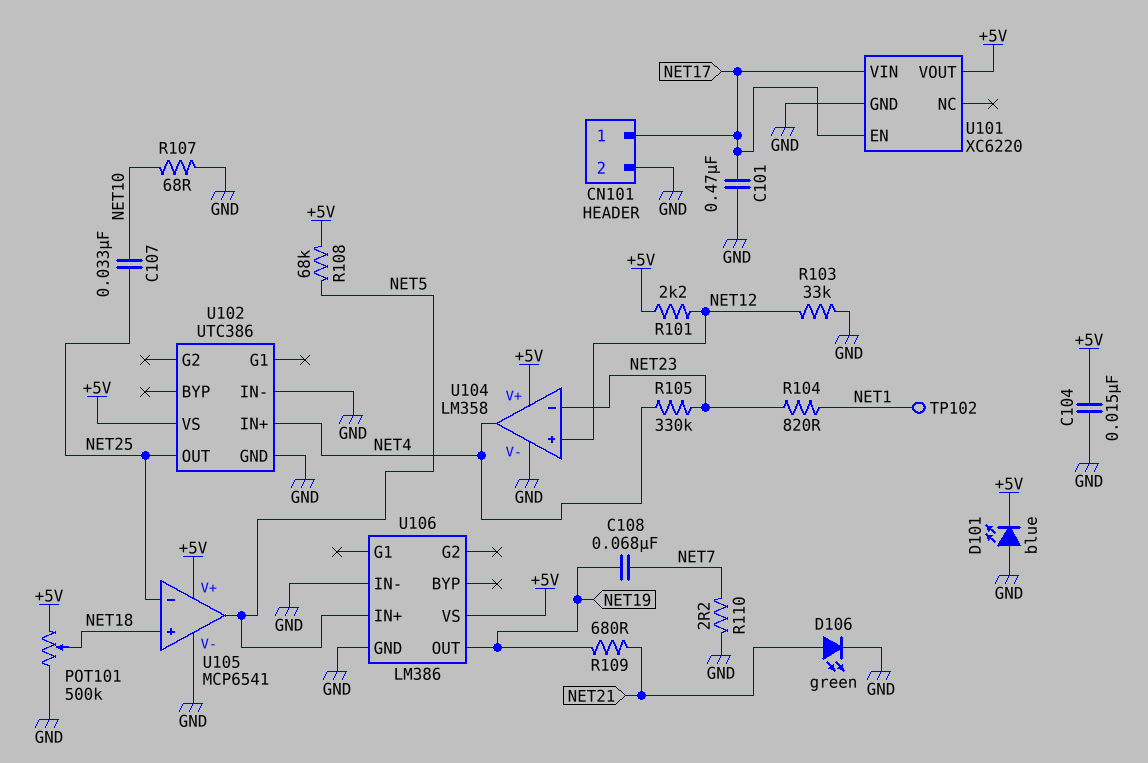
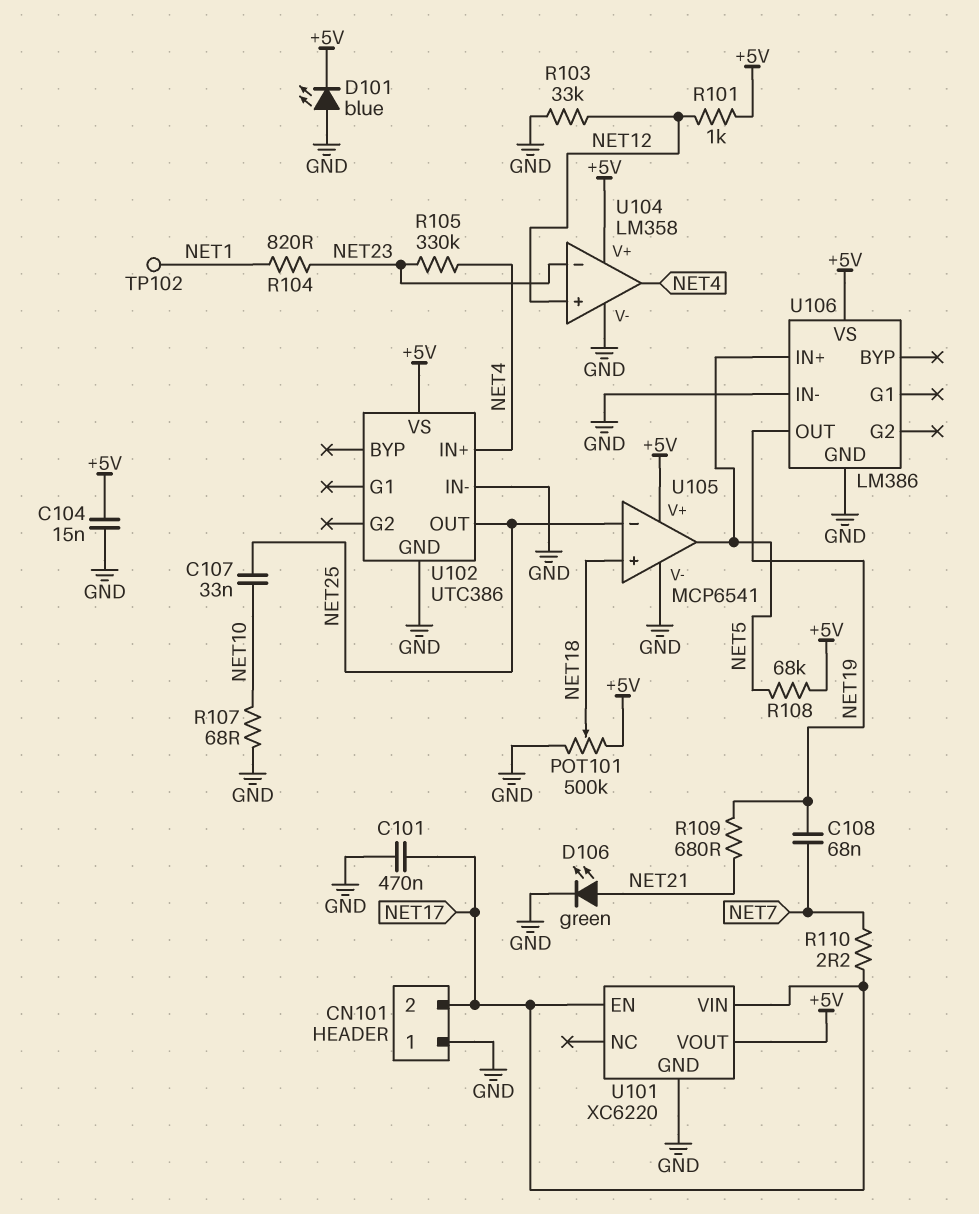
CN101 pin 1: NET17 -> GND
CN101 pin 2: GND -> NET17
R101: 2.2k (+5V, NET12) -> 1k (+5V, NET12)
R110: 2.2 (GND, NET7) -> 2.2 (NET7, NET17)

